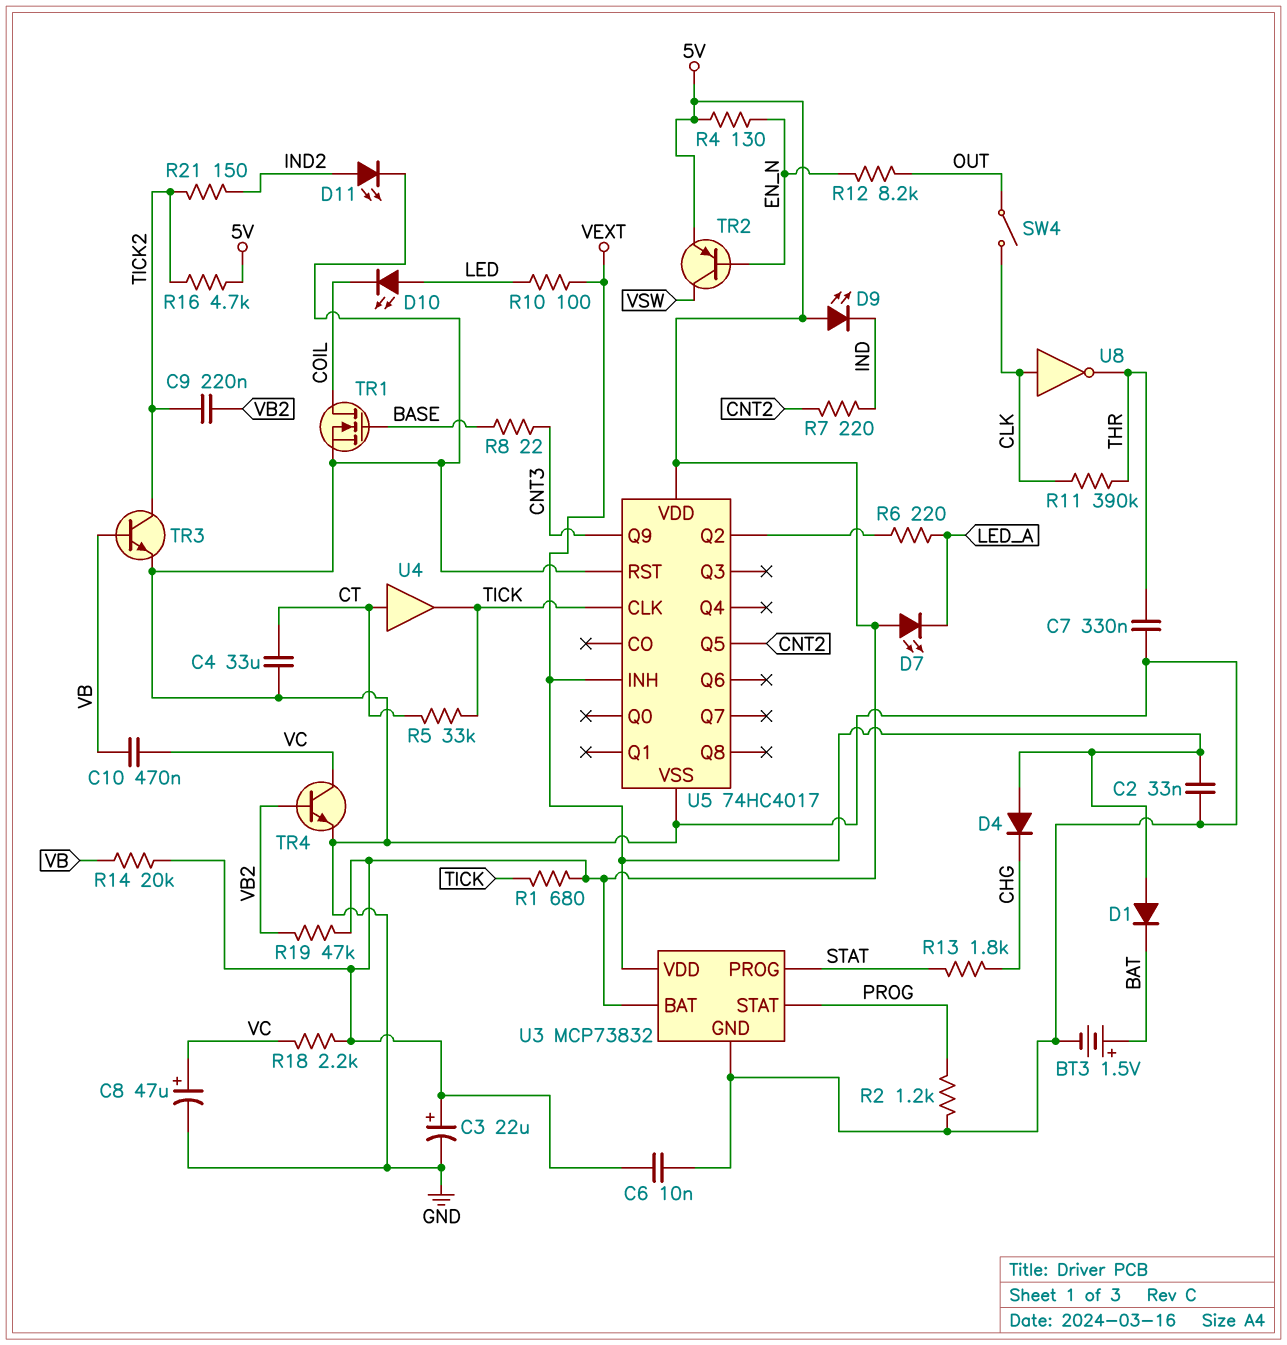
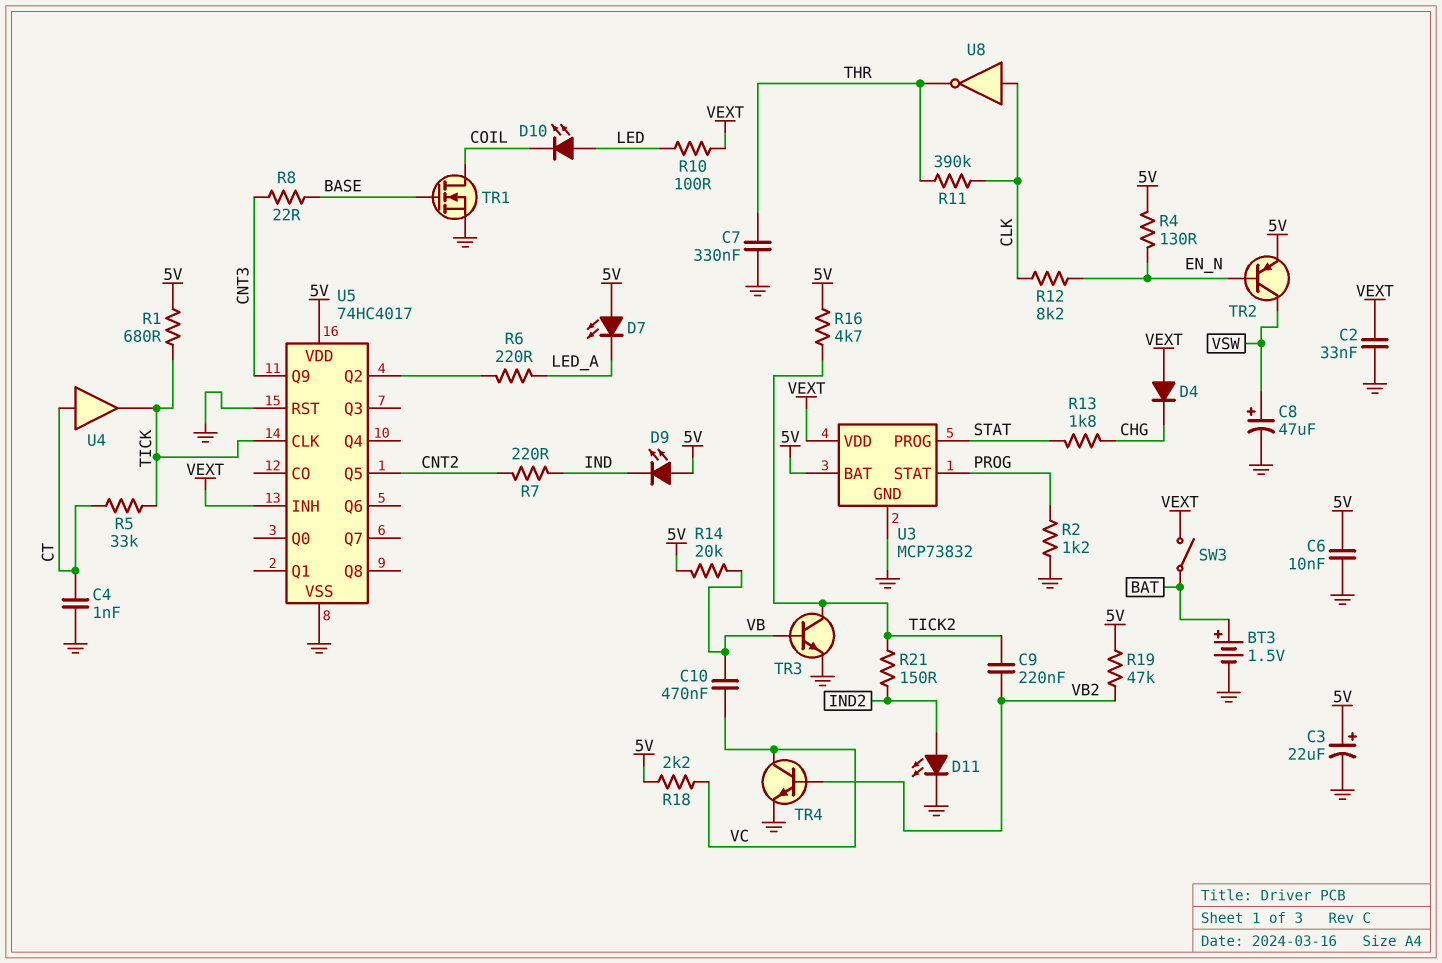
C4: 33uF (CT, GND) -> 1nF (CT, GND)
C8: 47uF (plus VC, minus GND) -> 47uF (plus VSW, minus GND)
D1: diode (A VEXT, K BAT) -> none
R12: 8.2k (EN_N, OUT) -> 8.2k (CLK, EN_N)
SW3: none -> switch (BAT, VEXT)
SW4: switch (CLK, OUT) -> none

